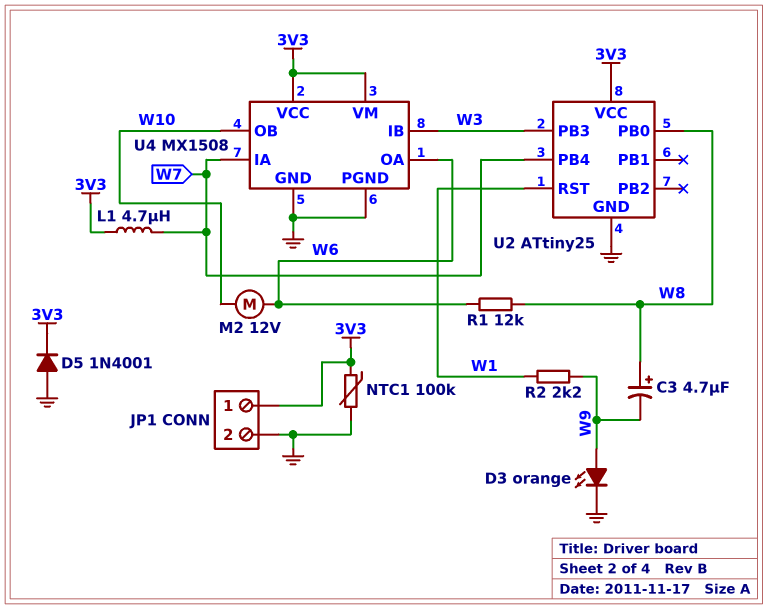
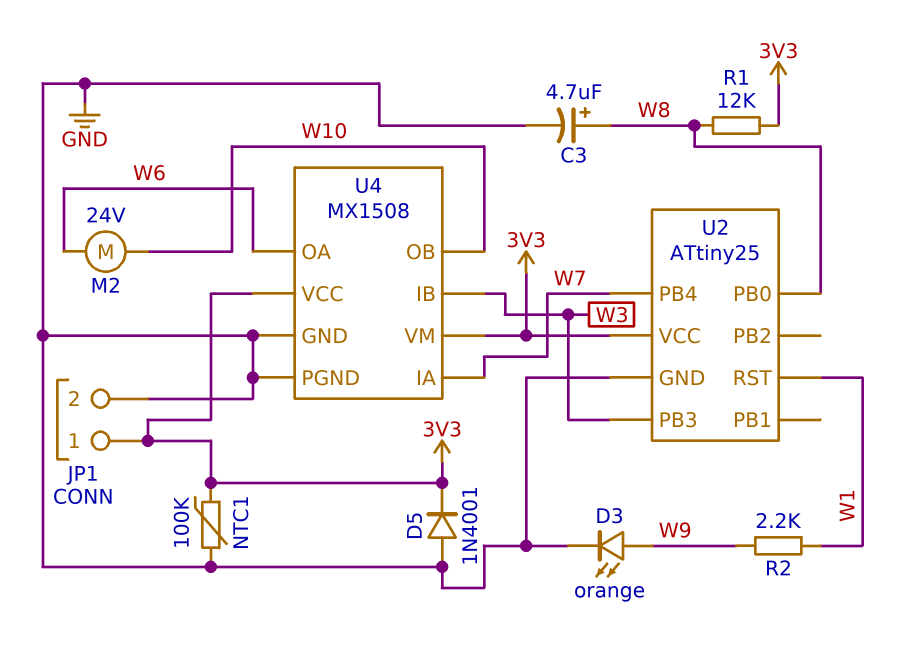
C3: 4.7uF (plus W8, minus W9) -> 4.7uF (plus W8, minus GND)
L1: 4.7uH (3V3, W7) -> none
M2: motor 12V (W6, W10) -> motor 24V (W6, W10)
R1: 12k (W6, W8) -> 12k (3V3, W8)

